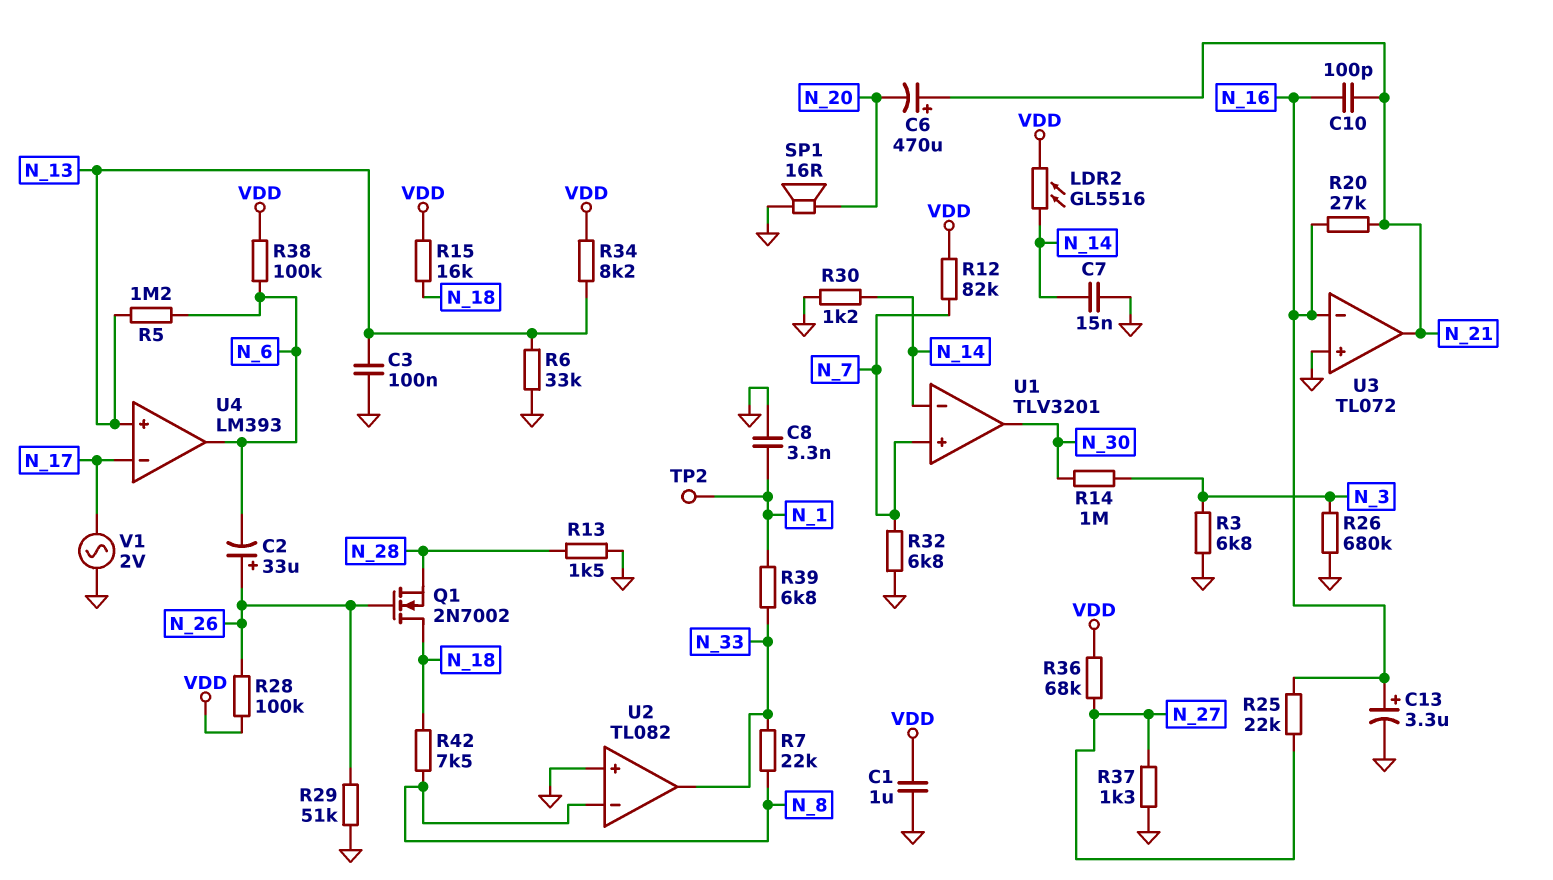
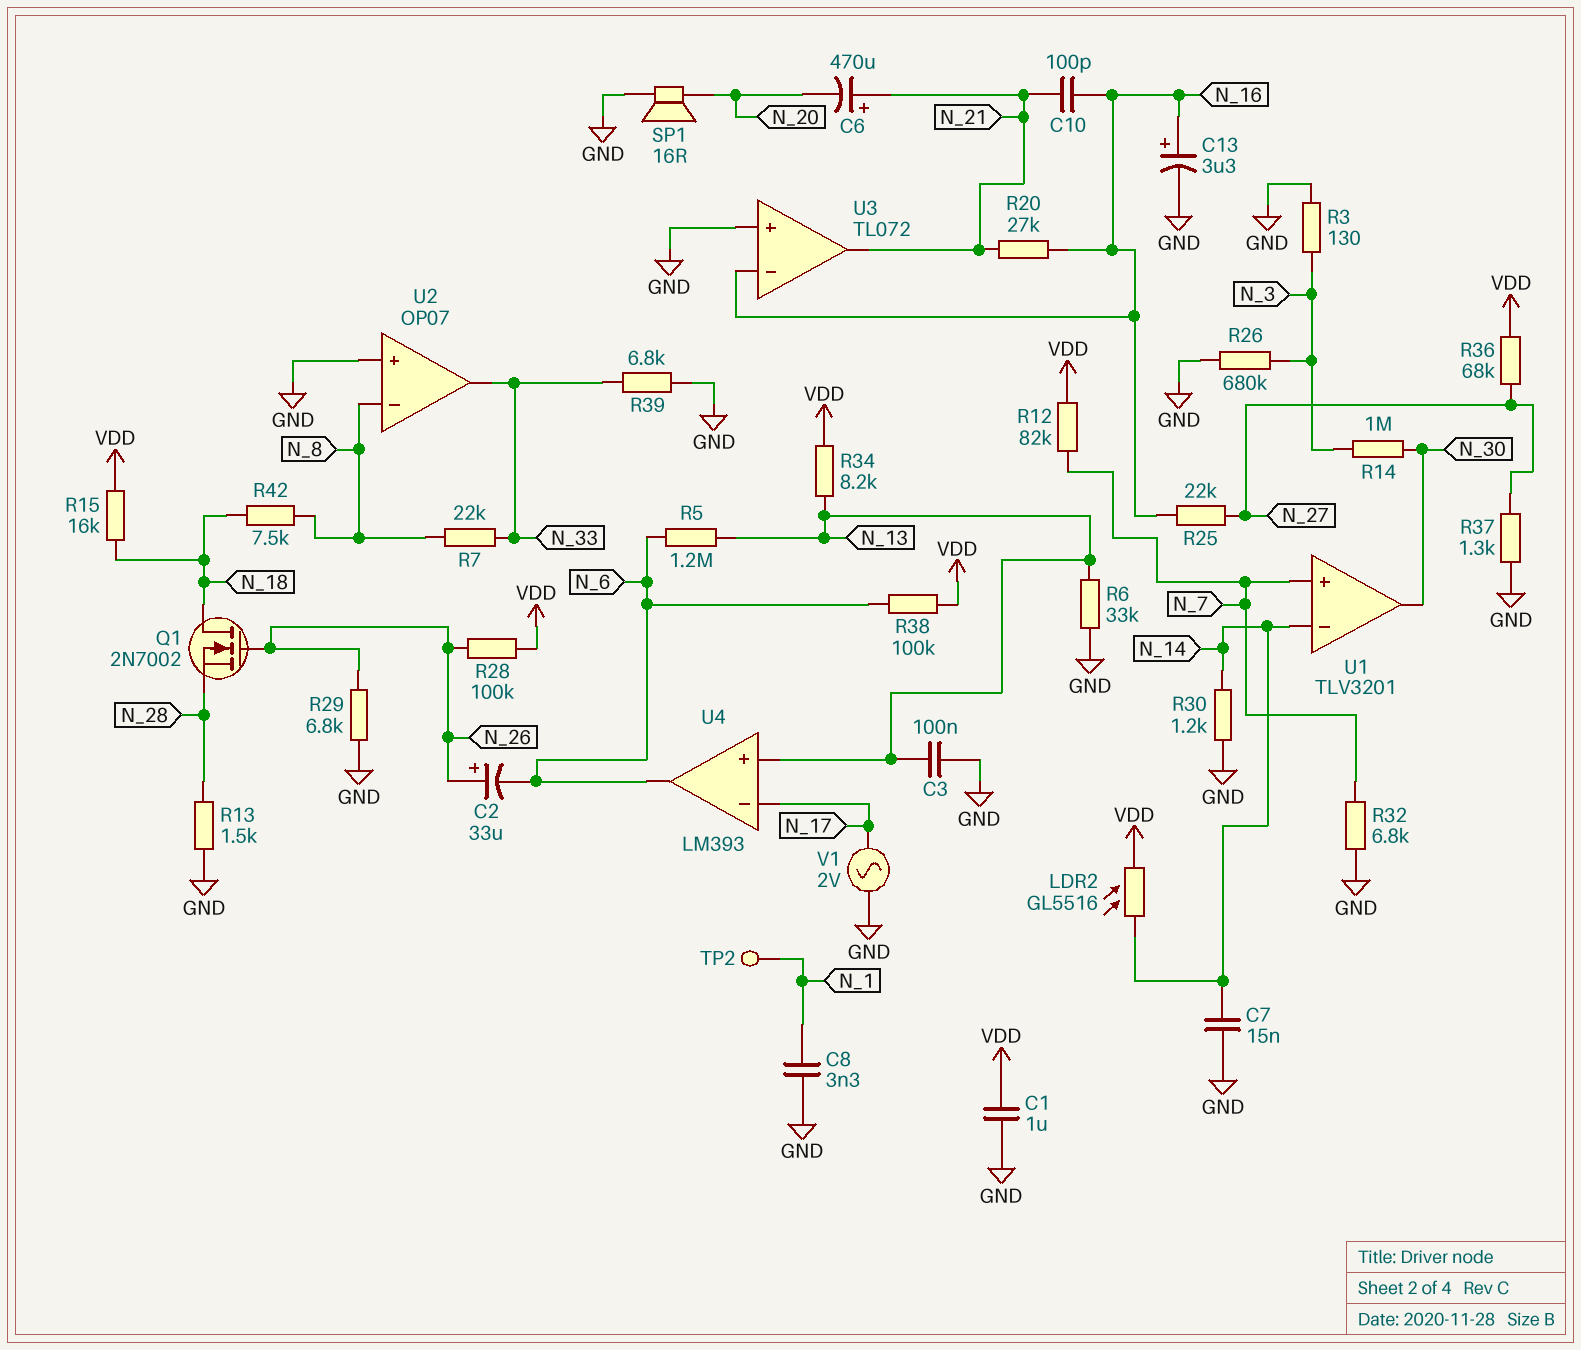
R3: 6.8k (GND, N_3) -> 130 (GND, N_3)
R29: 51k (GND, N_26) -> 6.8k (GND, N_26)
R39: 6.8k (N_1, N_33) -> 6.8k (GND, N_33)
U2: TL082 -> OP07

